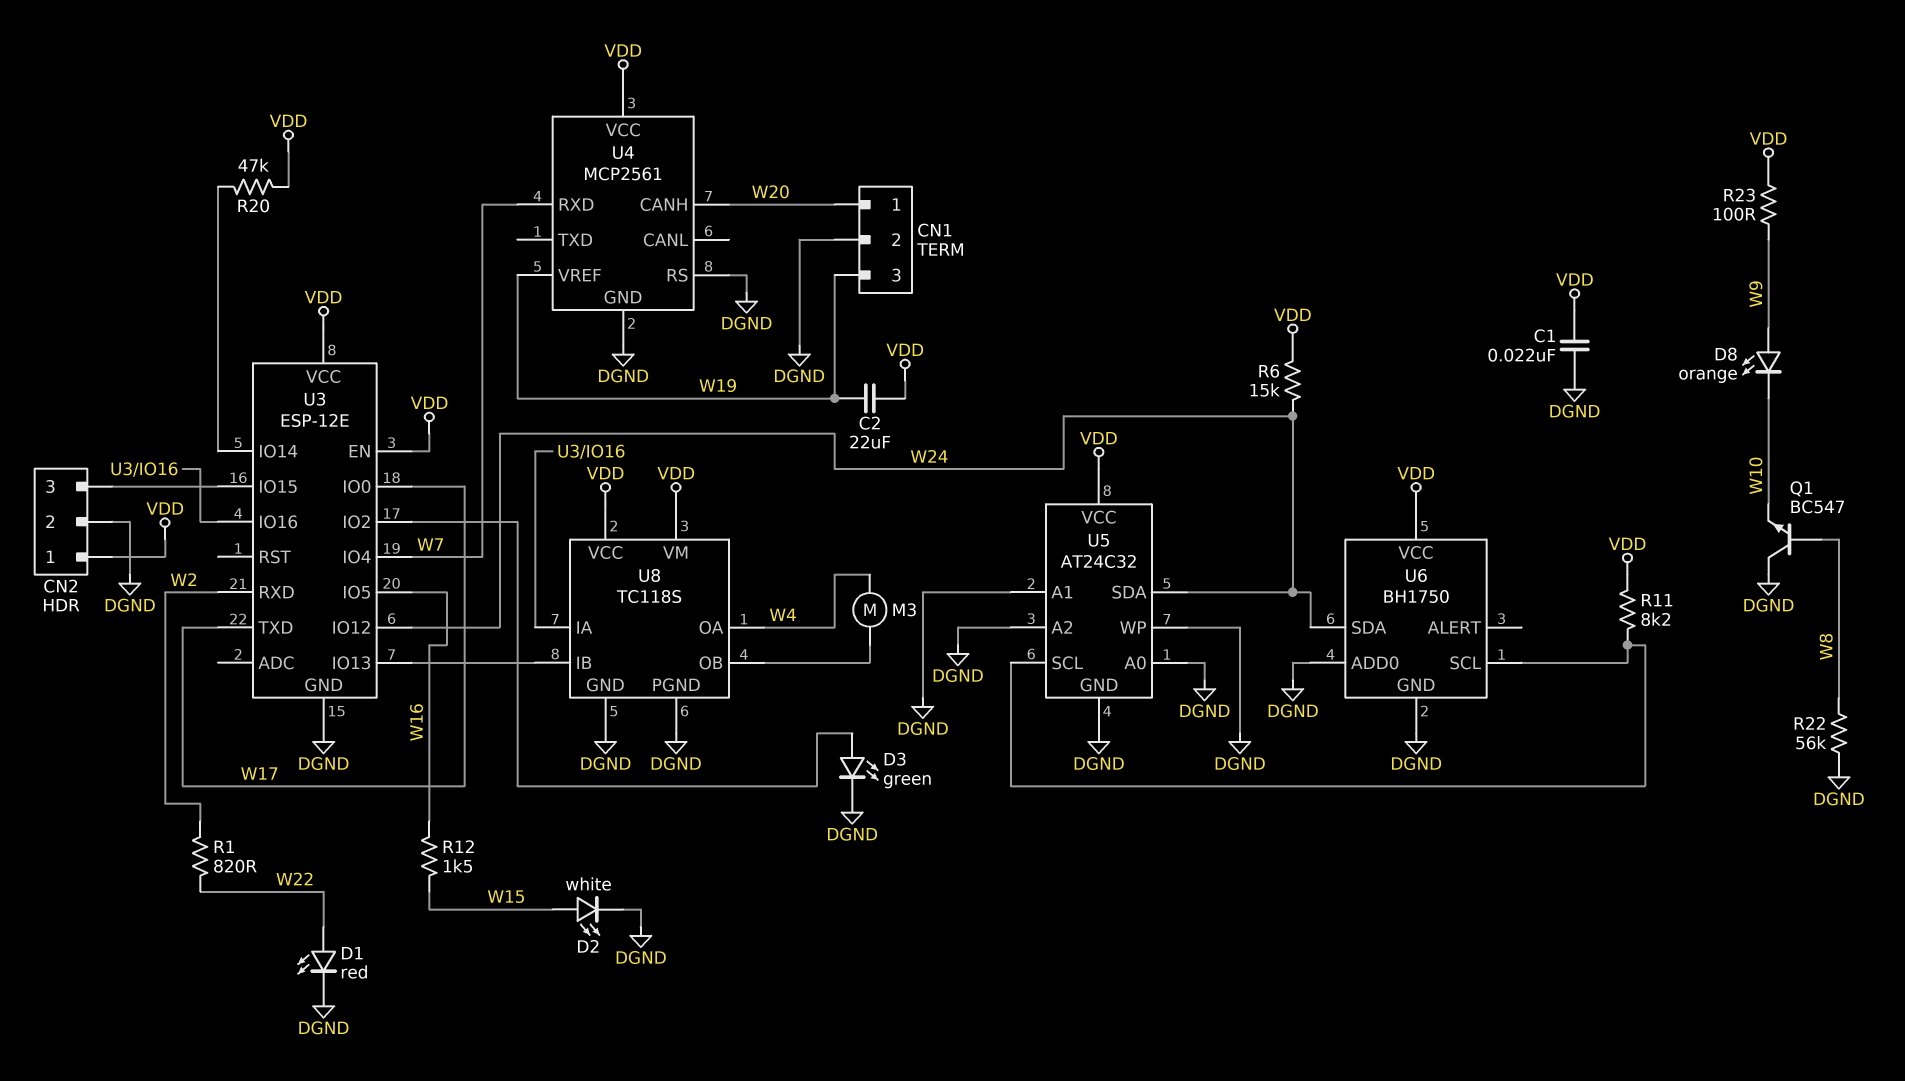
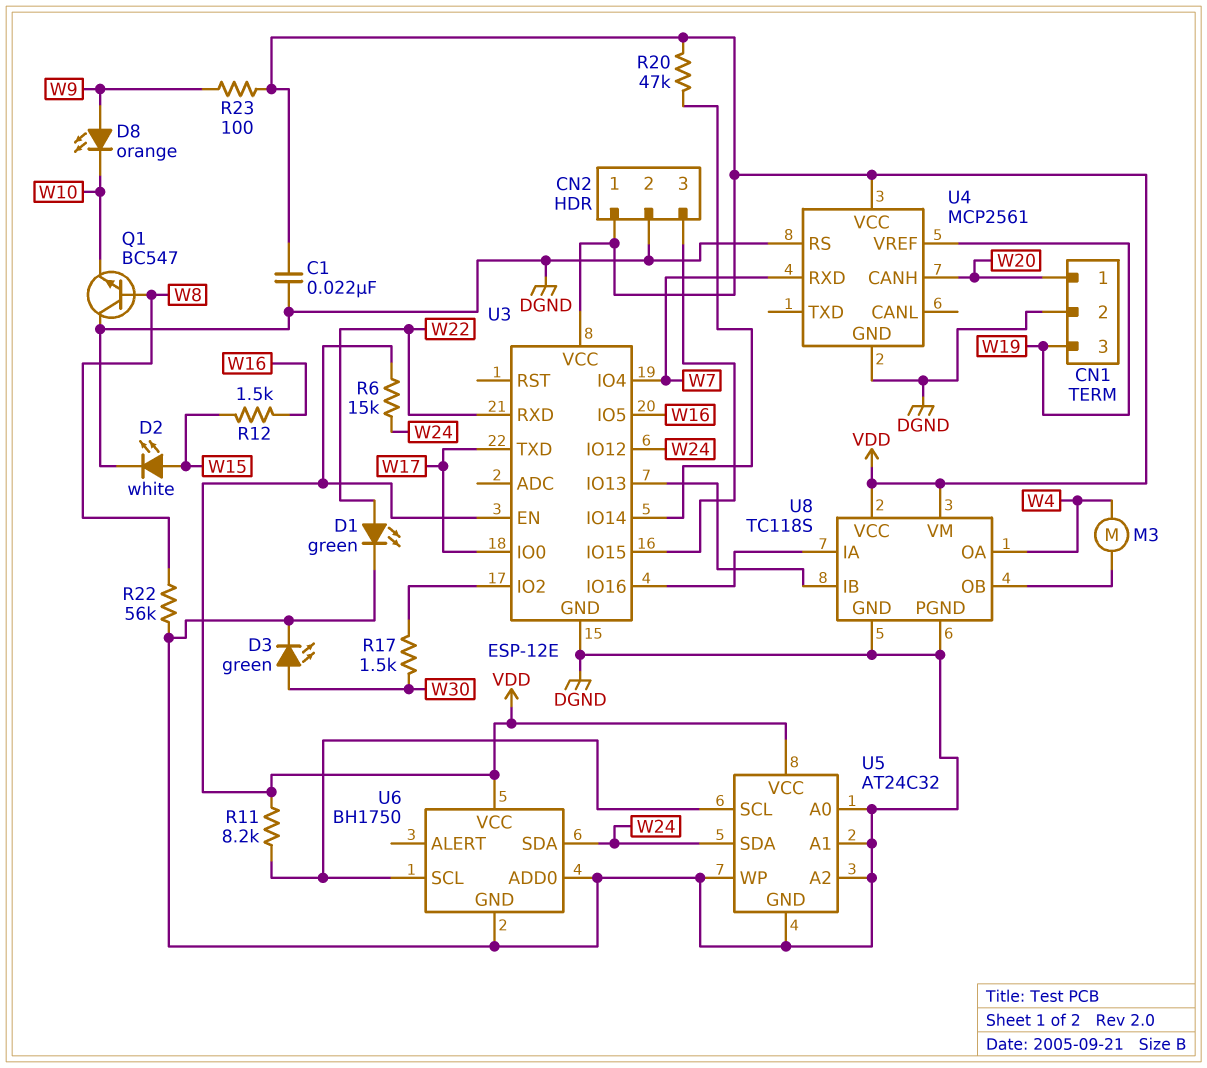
C2: 22uF (VDD, W19) -> none
D1: LED red (A W22, K DGND) -> LED green (A W22, K DGND)
D3: LED green (A U3/IO2, K DGND) -> LED green (A W30, K DGND)
R1: 820 (W2, W22) -> none
R17: none -> 1.5k (U3/IO2, W30)
U3 pin RXD: W2 -> W22

